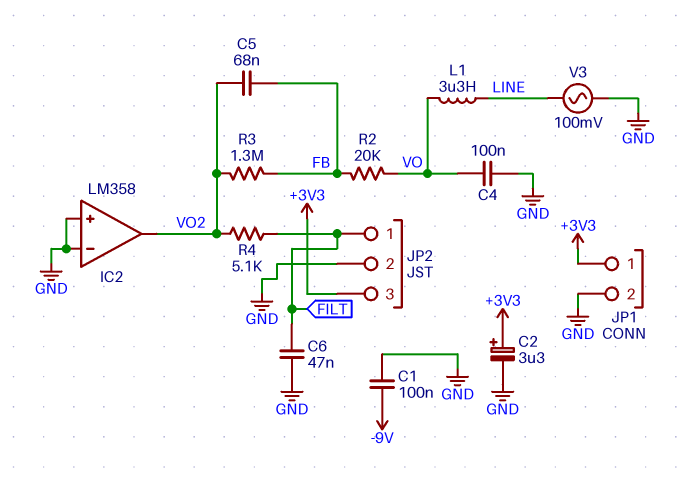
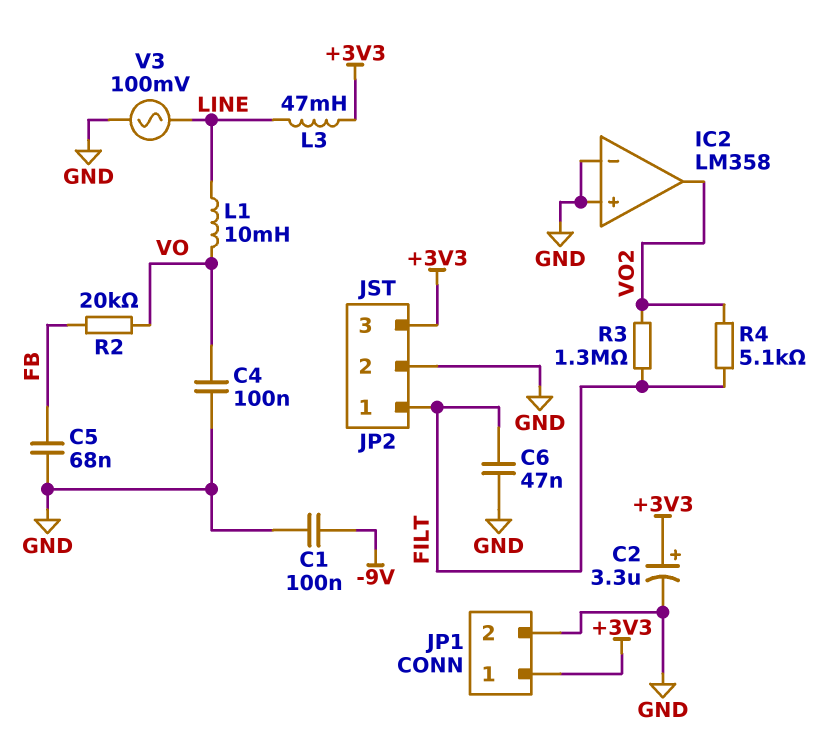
C5: 68nF (FB, VO2) -> 68nF (FB, GND)
L1: 3.3uH (LINE, VO) -> 10mH (LINE, VO)
L3: none -> 47mH (+3V3, LINE)
R3: 1.3M (FB, VO2) -> 1.3M (FILT, VO2)

